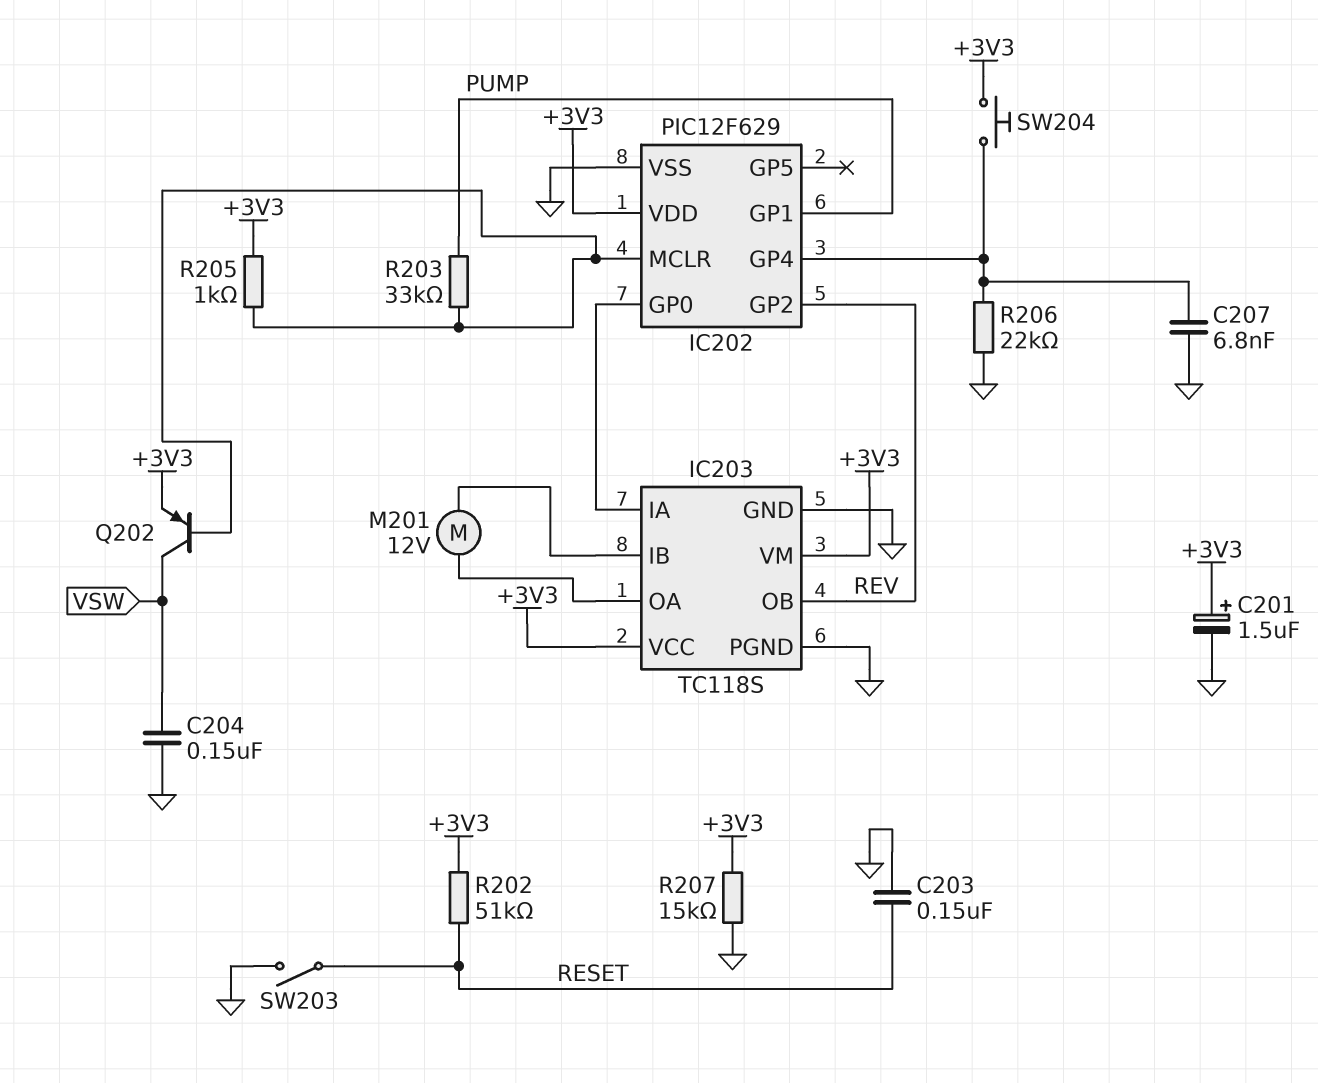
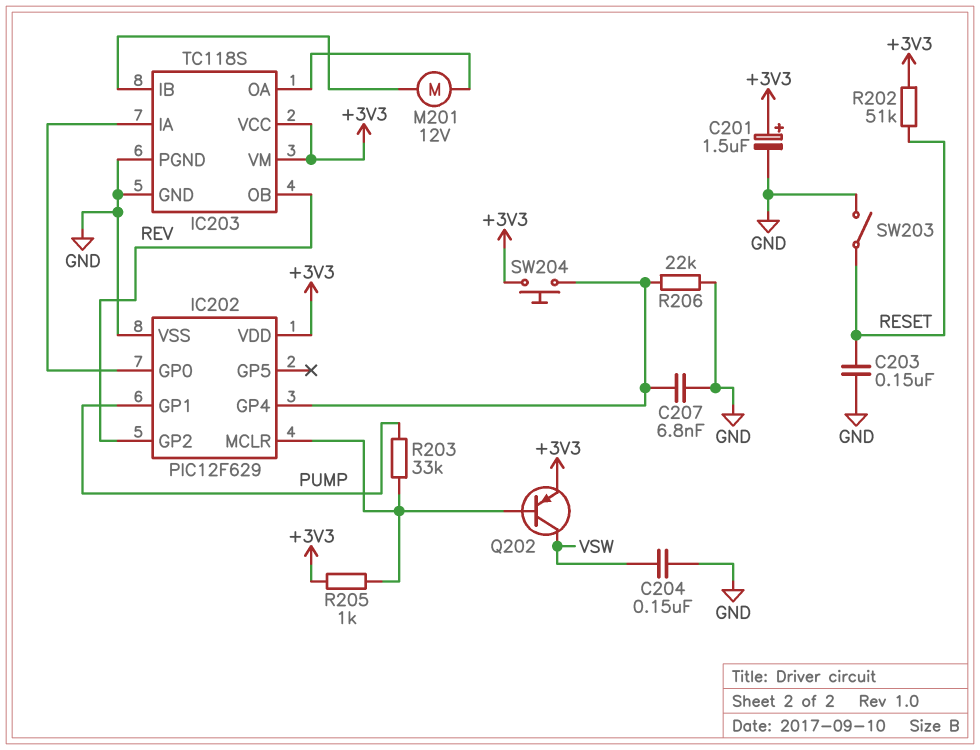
R207: 15k (+3V3, GND) -> none

